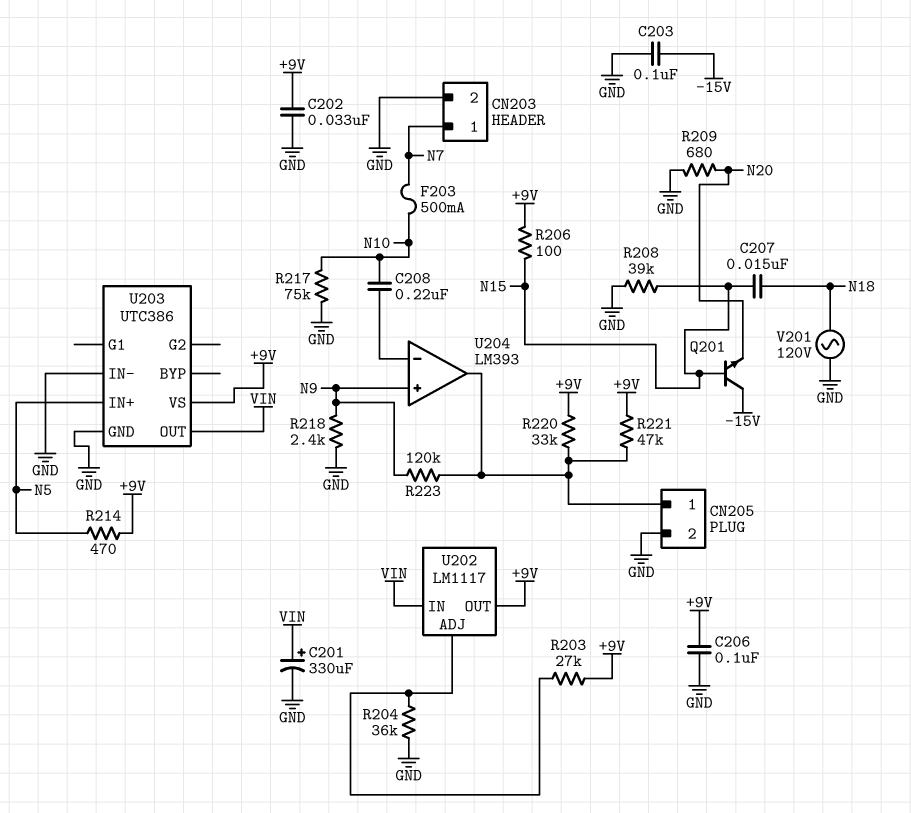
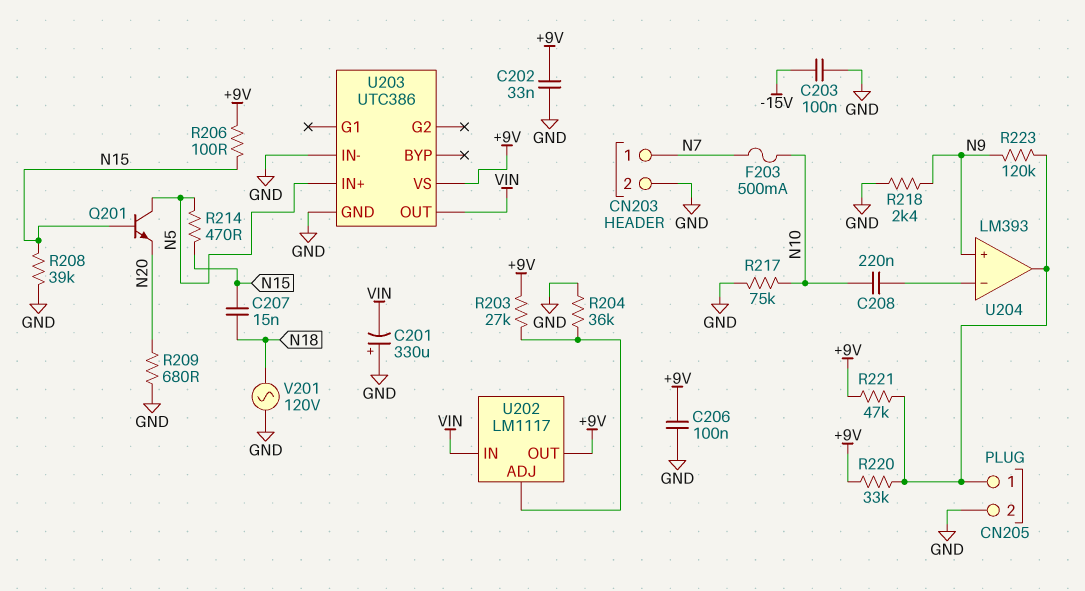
C201: 330uF (plus VIN, minus GND) -> 330uF (plus GND, minus VIN)
Q201: NPN (B N15, C -15V, E N20) -> NPN (B N15, C N5, E N20)
R214: 470 (+9V, N5) -> 470 (N5, N15)

